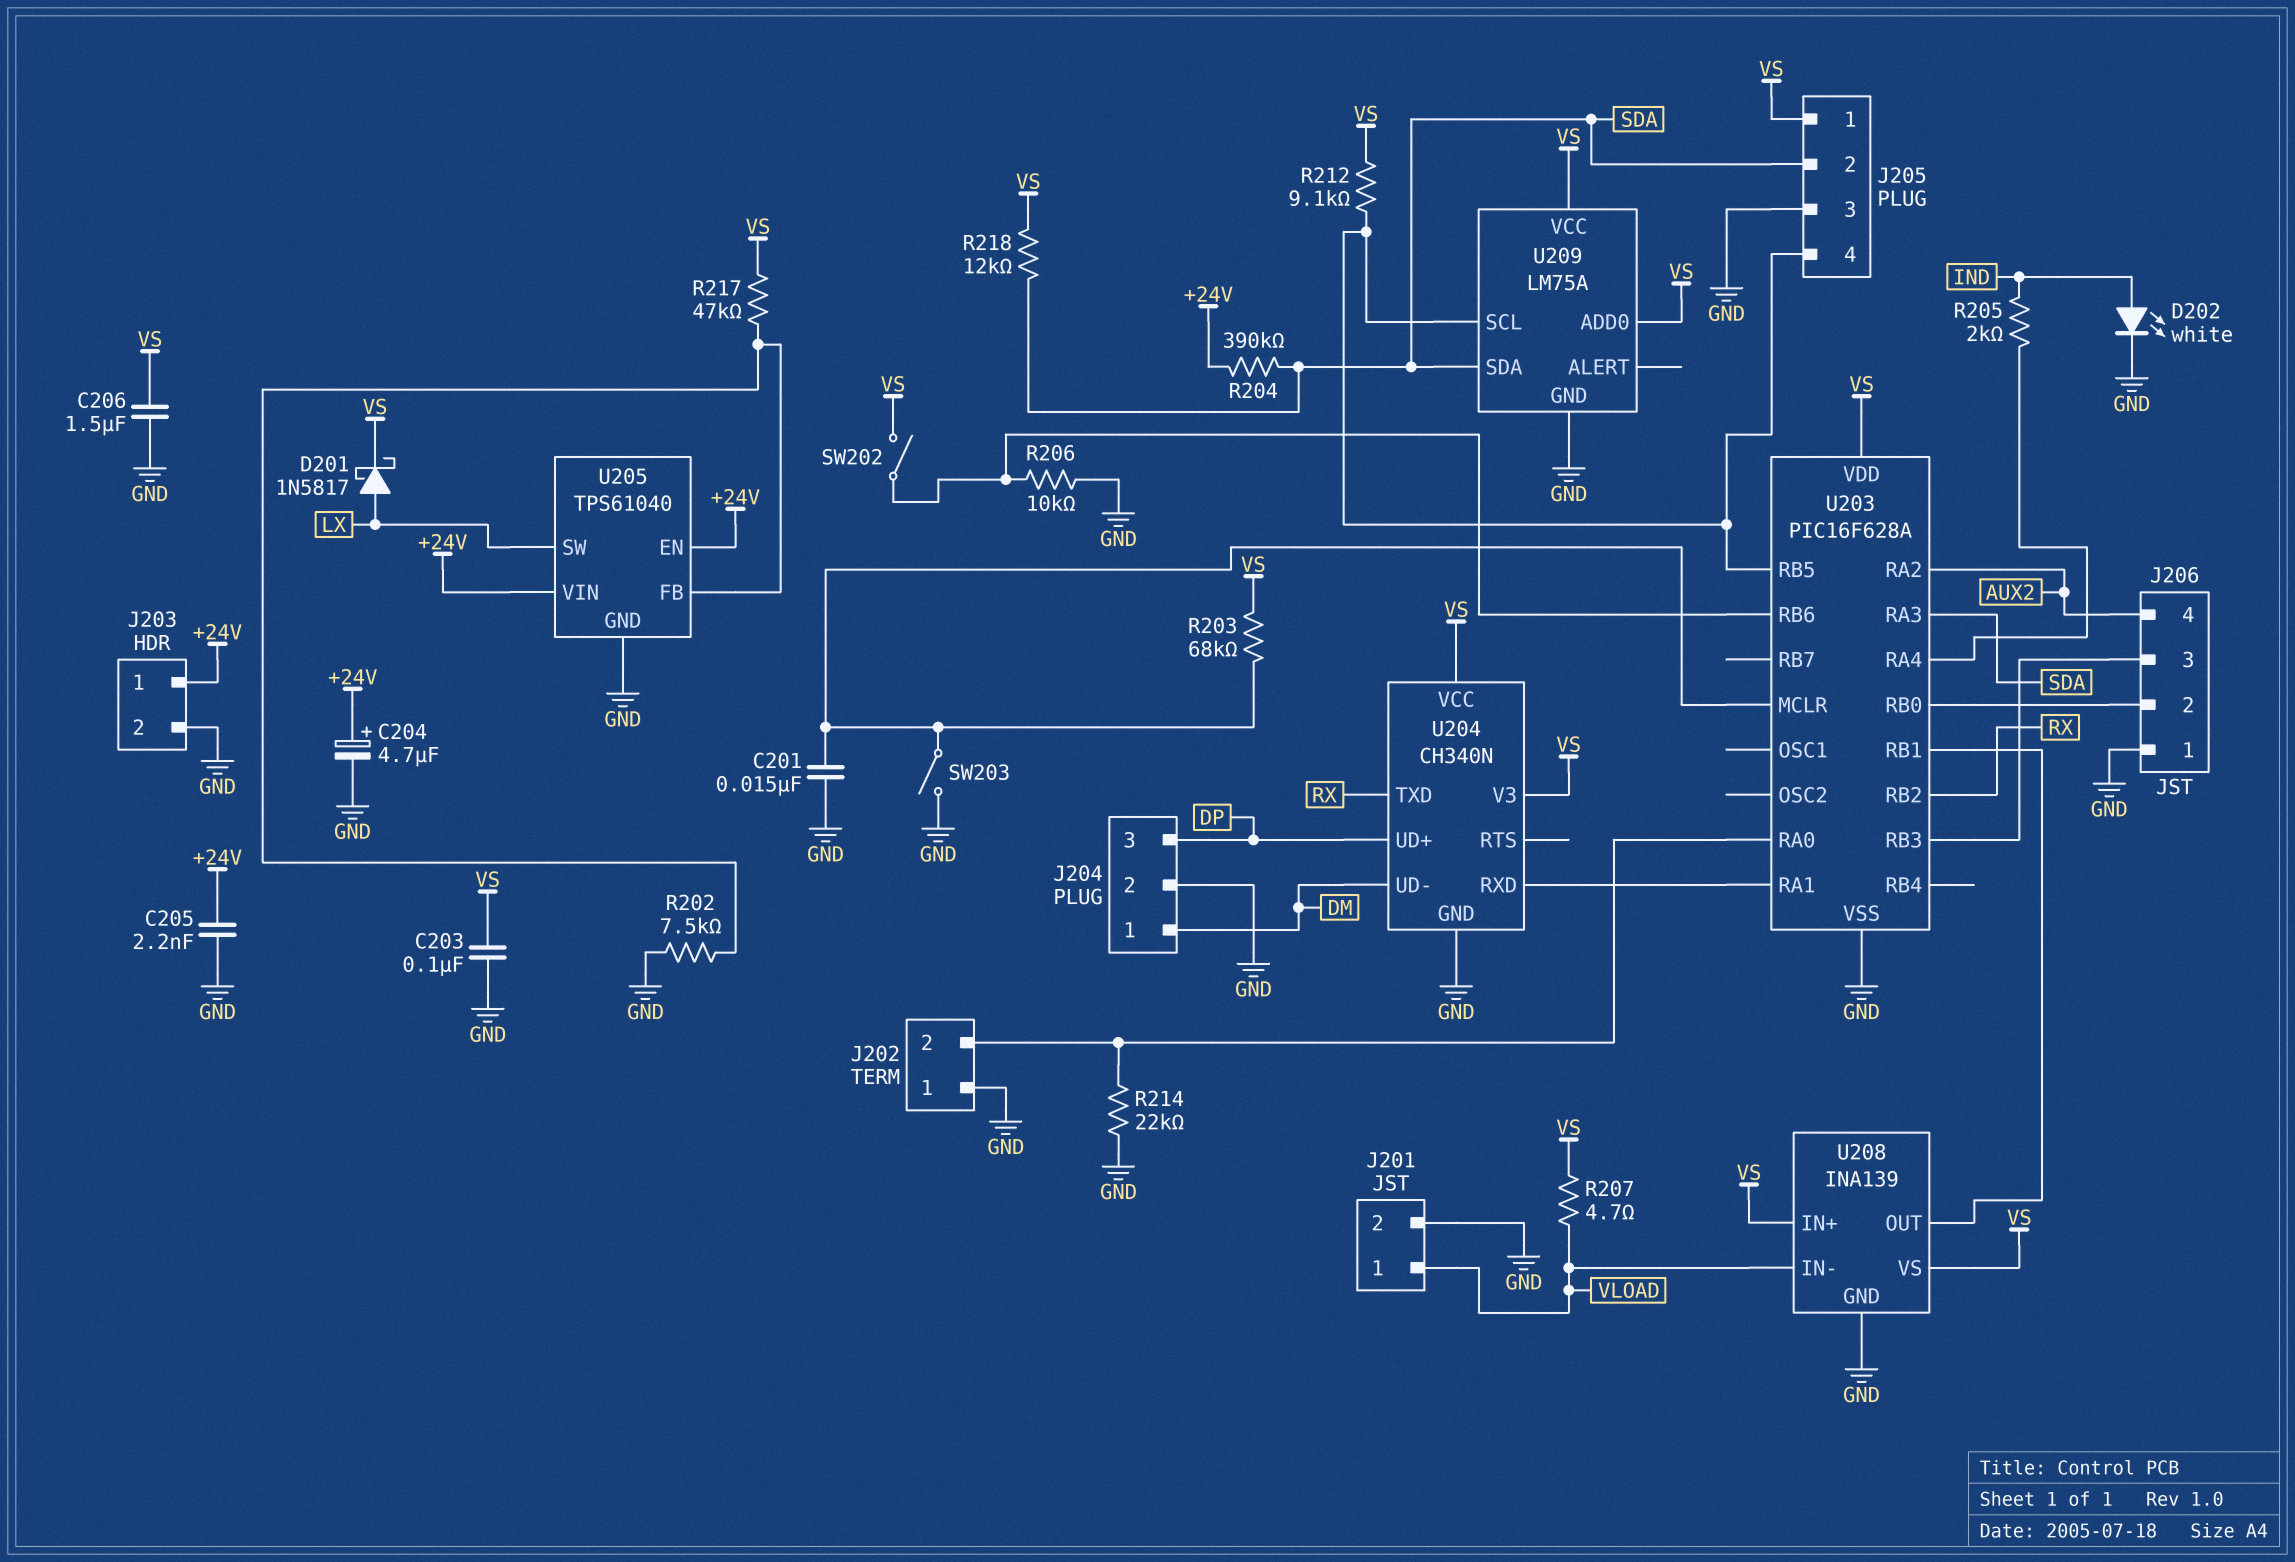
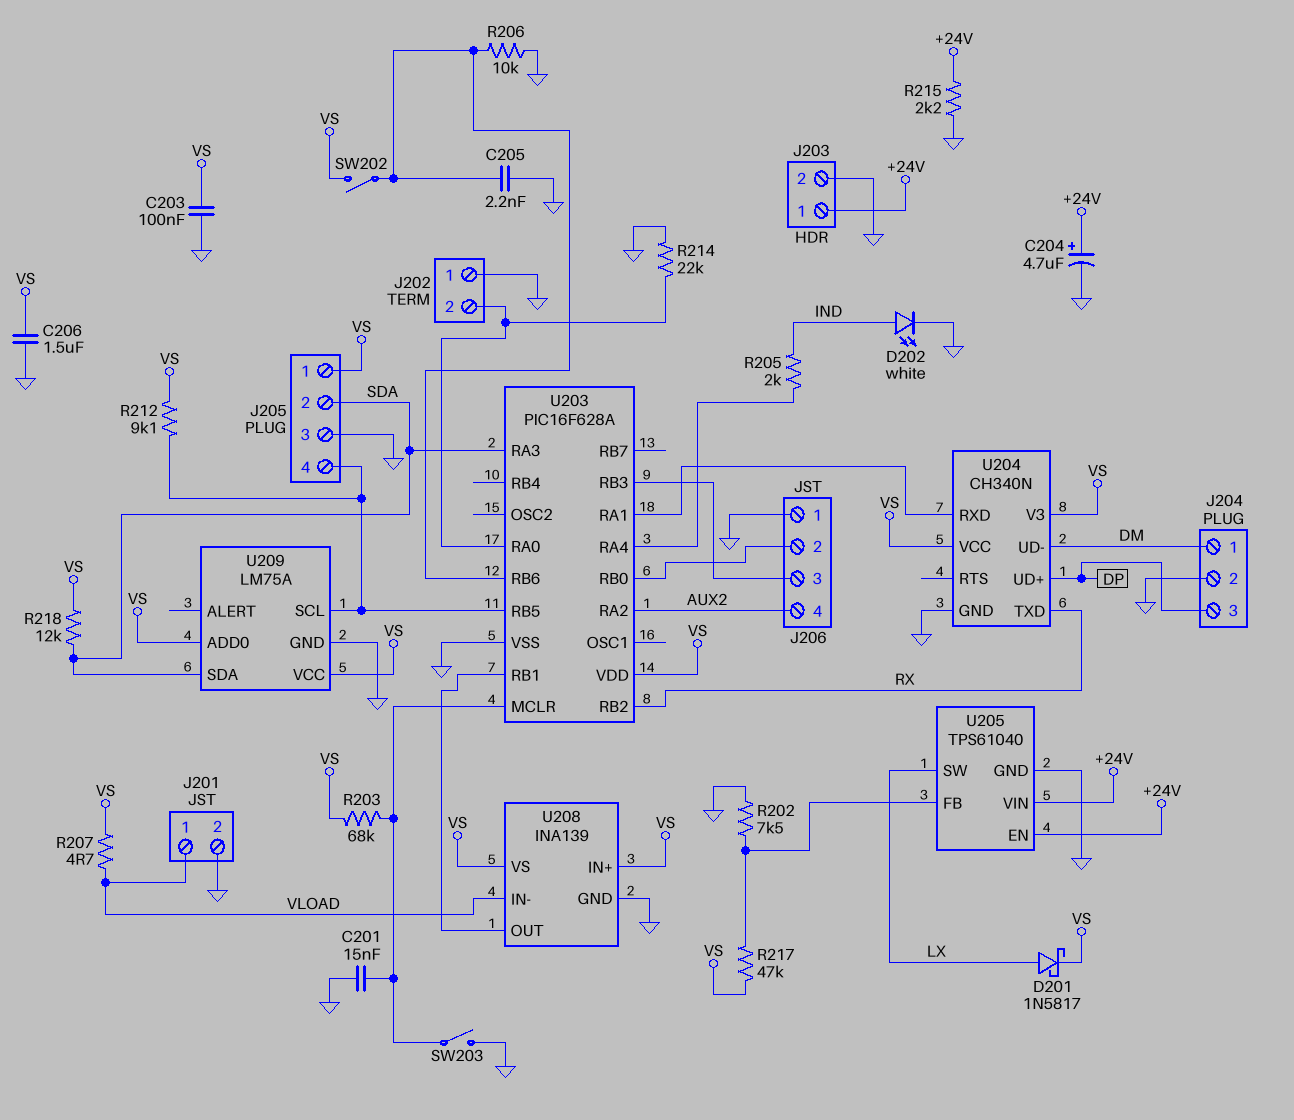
C205: 2.2nF (+24V, GND) -> 2.2nF (GND, U203/RB6)
R204: 390k (+24V, SDA) -> none
R215: none -> 2.2k (+24V, GND)

